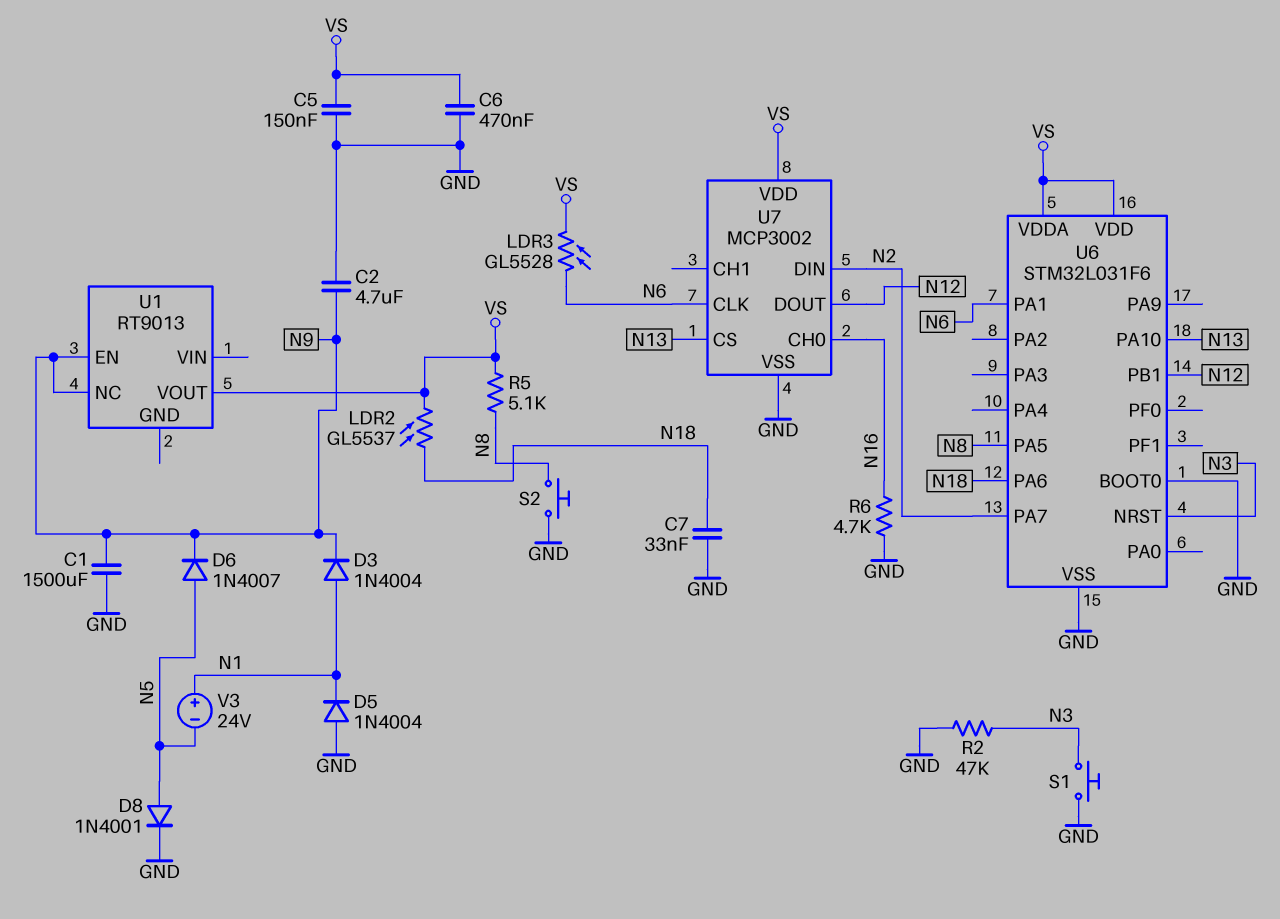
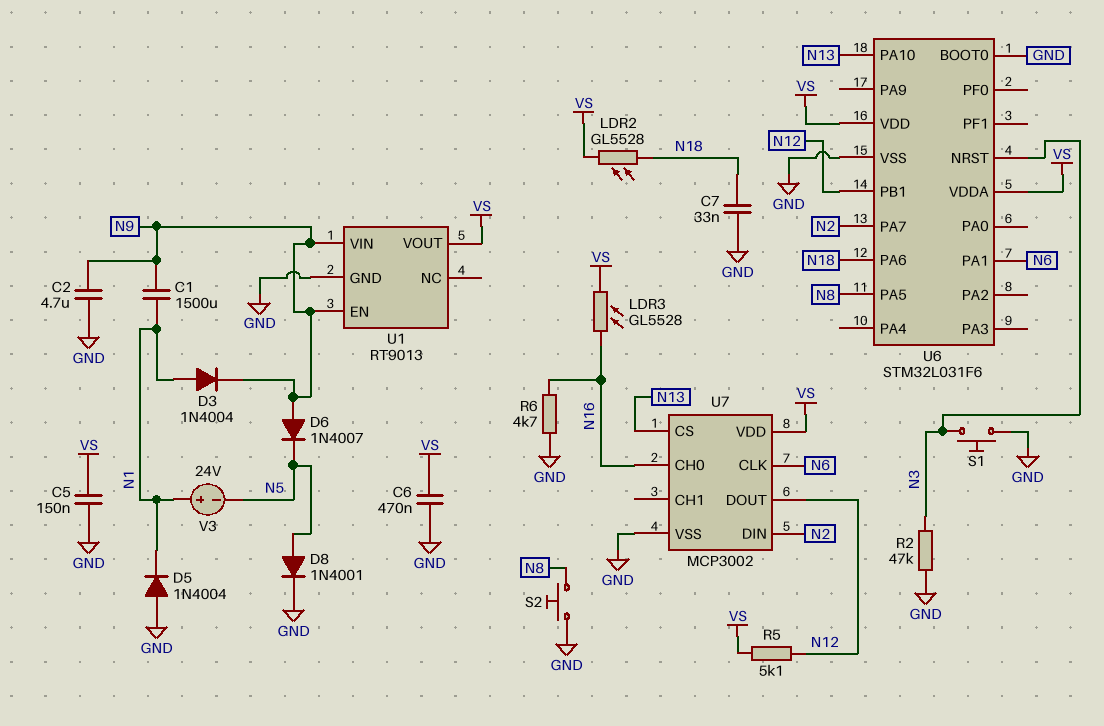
C1: 1500uF (GND, N9) -> 1500uF (N1, N9)
D6: diode 1N4007 (A N5, K N9) -> diode 1N4007 (A N9, K N5)
LDR2: GL5537 (N18, VS) -> GL5528 (N18, VS)
LDR3: GL5528 (N6, VS) -> GL5528 (N16, VS)
R5: 5.1k (N8, VS) -> 5.1k (N12, VS)
U1 pin GND: none -> GND
U1 pin NC: N9 -> none
U1 pin VIN: none -> N9

